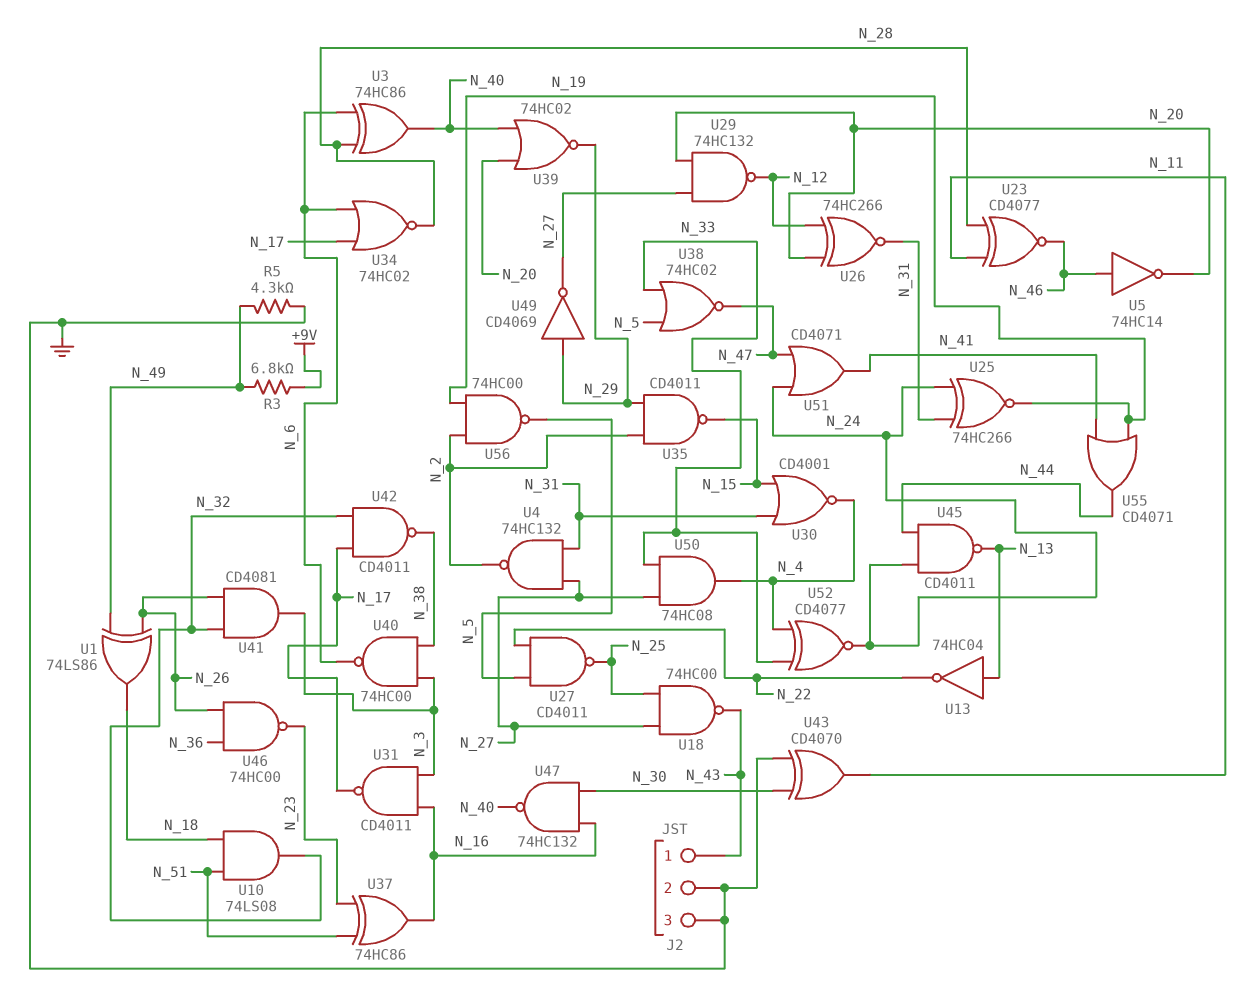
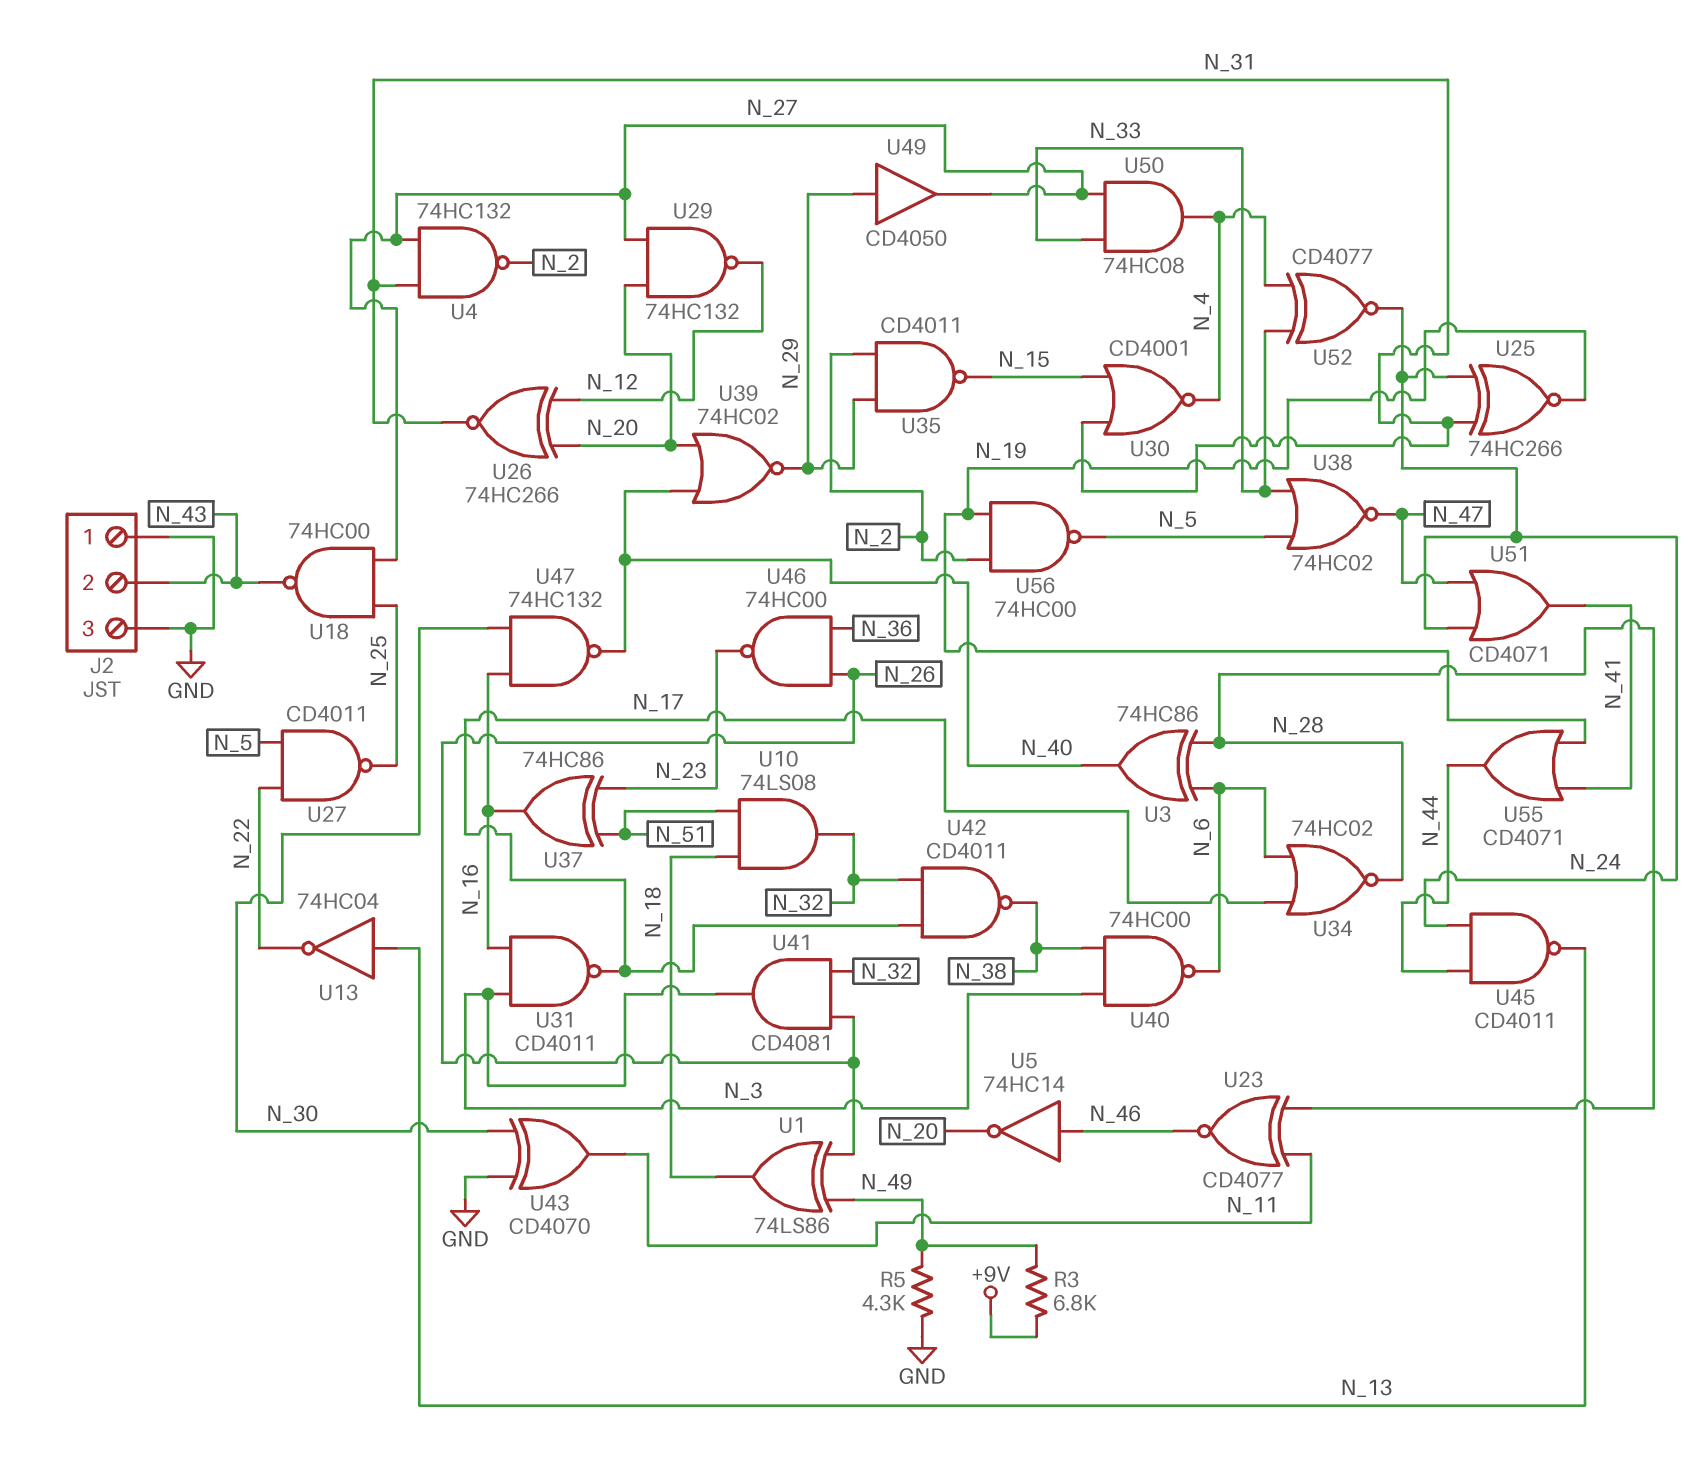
J2 pin 1: N_43 -> GND
J2 pin 2: GND -> N_43
U49: NOT CD4069 (in N_29, out N_27) -> buffer CD4050 (in N_29, out N_27)

